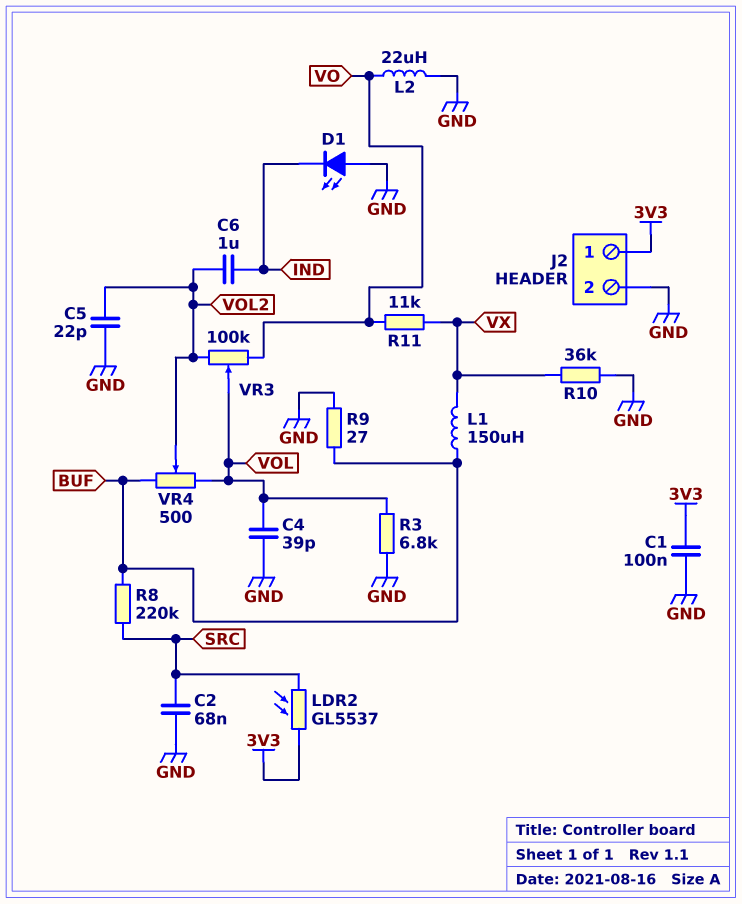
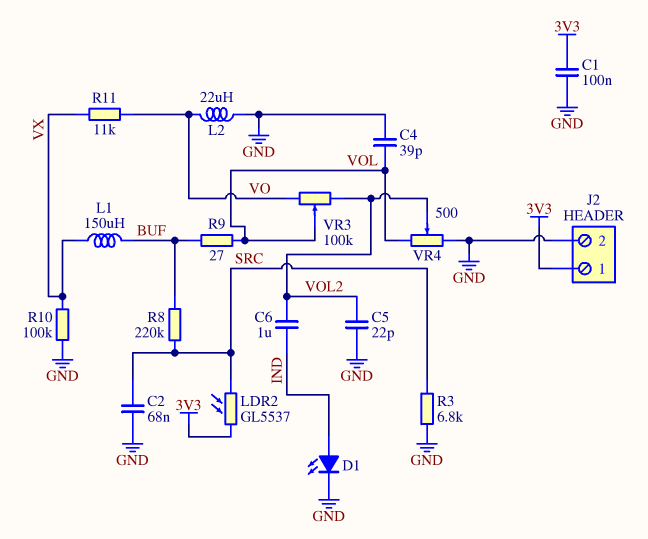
D1: LED (A GND, K IND) -> LED (A IND, K GND)
R3: 6.8k (GND, VOL) -> 6.8k (GND, SRC)
R9: 27 (BUF, GND) -> 27 (BUF, VOL)
R10: 36k (GND, VX) -> 100k (GND, VX)
VR4: 500 (BUF, VOL, wiper VOL2) -> 500 (GND, VOL, wiper VOL2)

